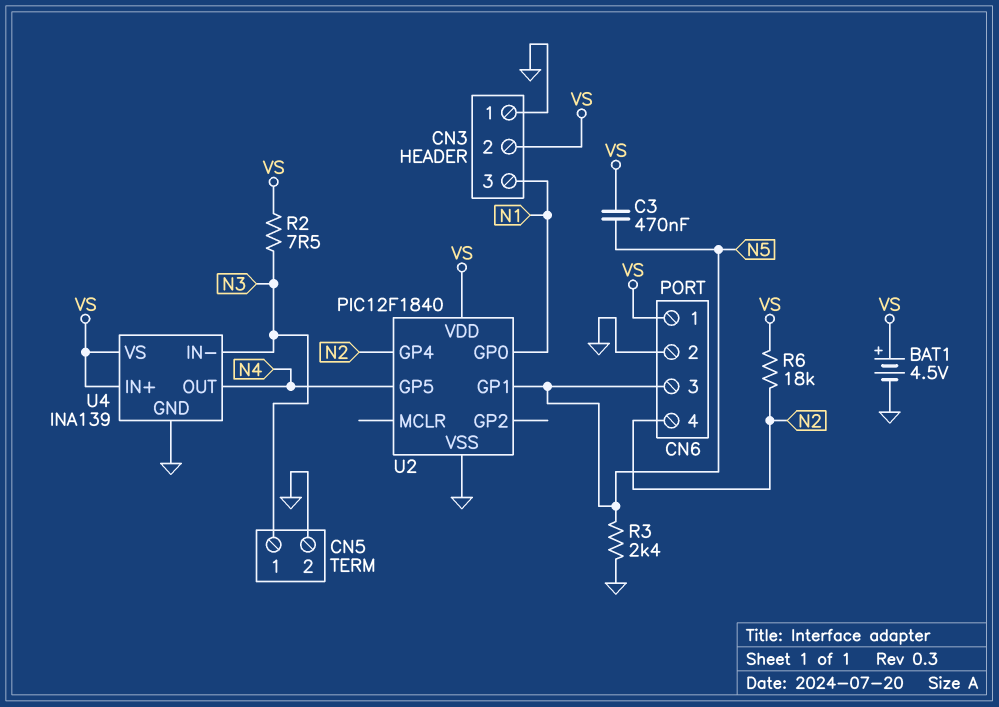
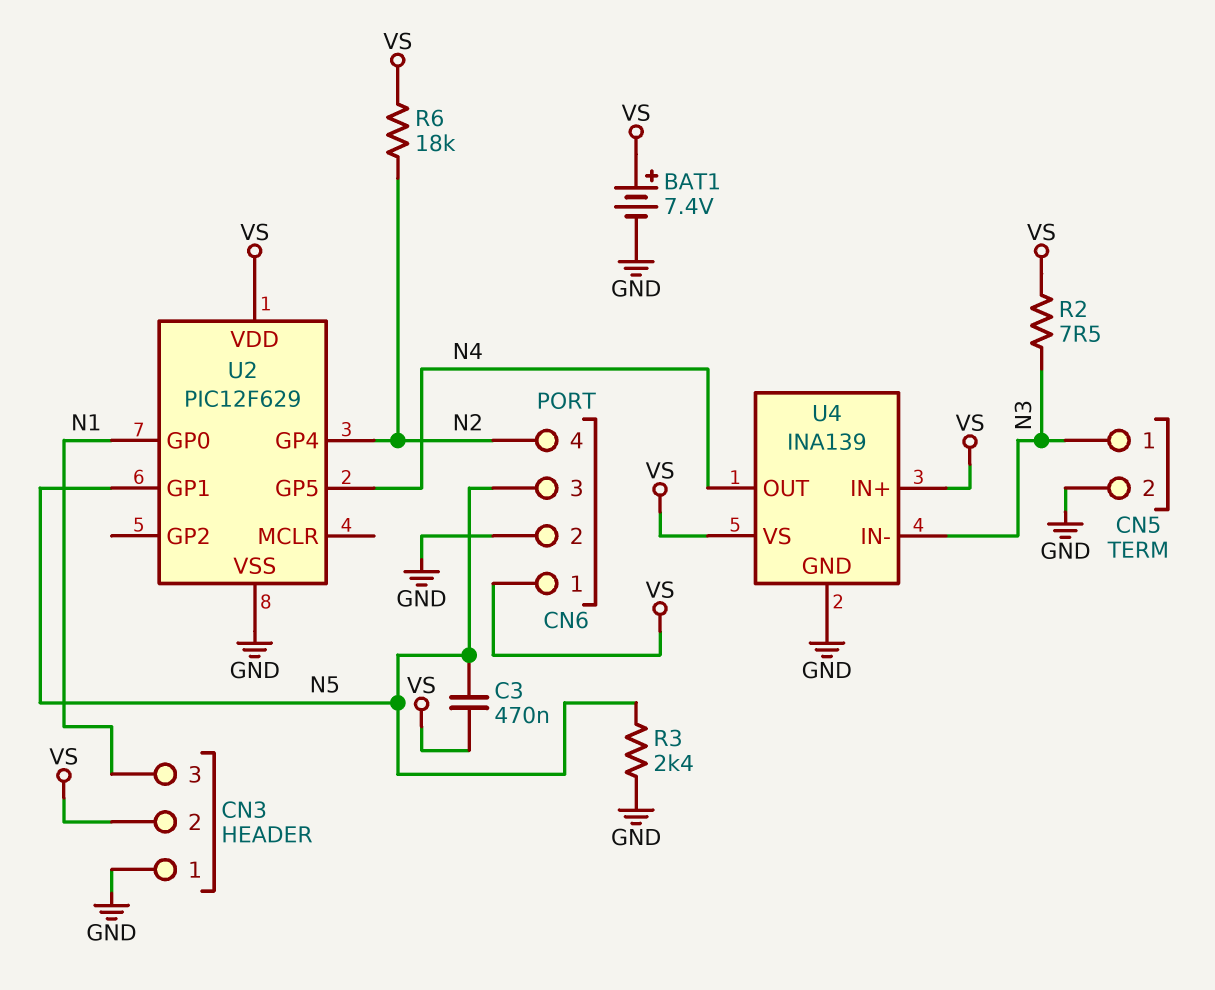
BAT1: 4.5V (plus VS, minus GND) -> 7.4V (plus VS, minus GND)
U2: PIC12F1840 -> PIC12F629

